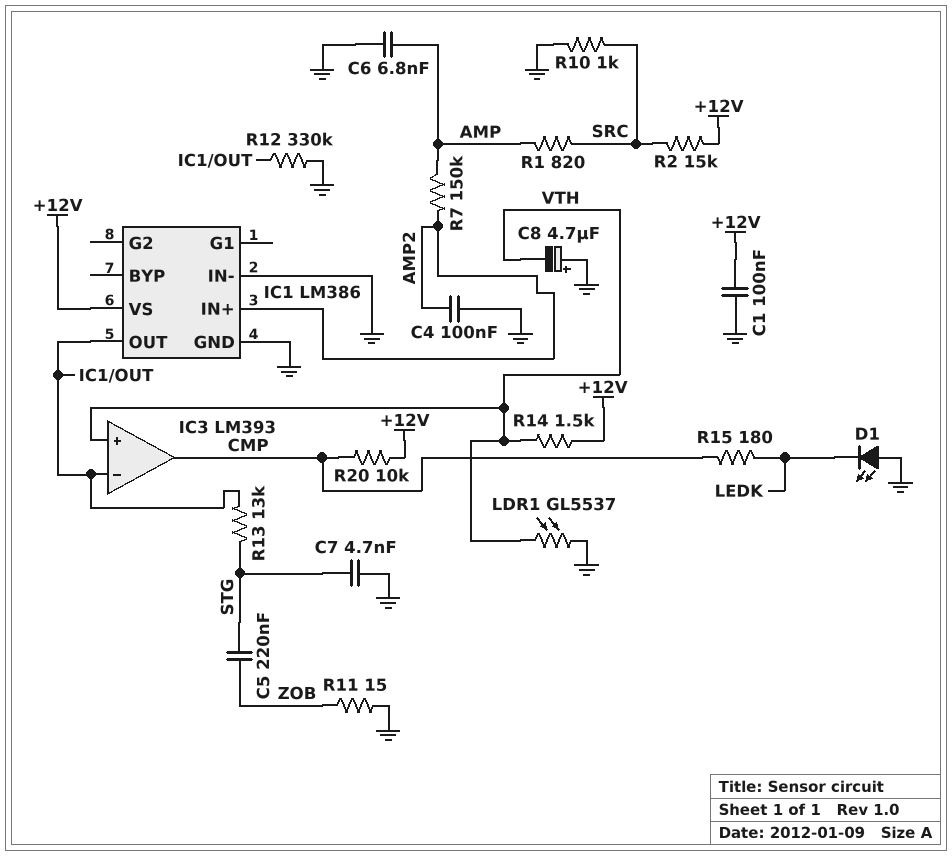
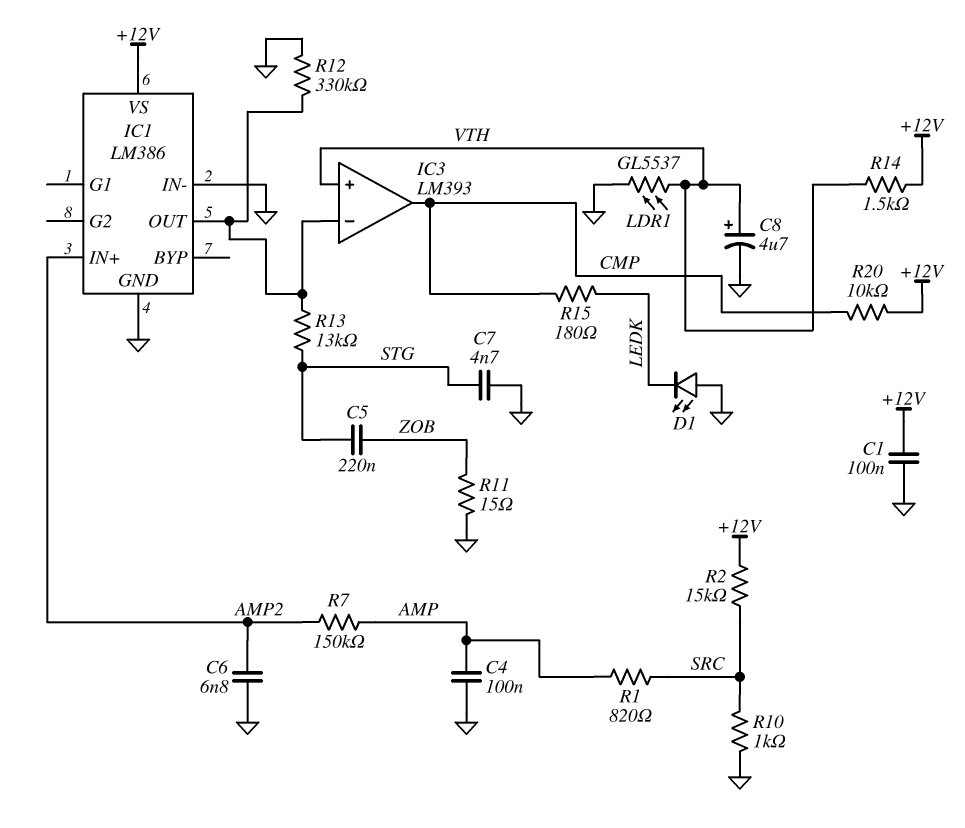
C4: 100nF (AMP2, GND) -> 100nF (AMP, GND)
C6: 6.8nF (AMP, GND) -> 6.8nF (AMP2, GND)
C8: 4.7uF (plus GND, minus VTH) -> 4.7uF (plus VTH, minus GND)

